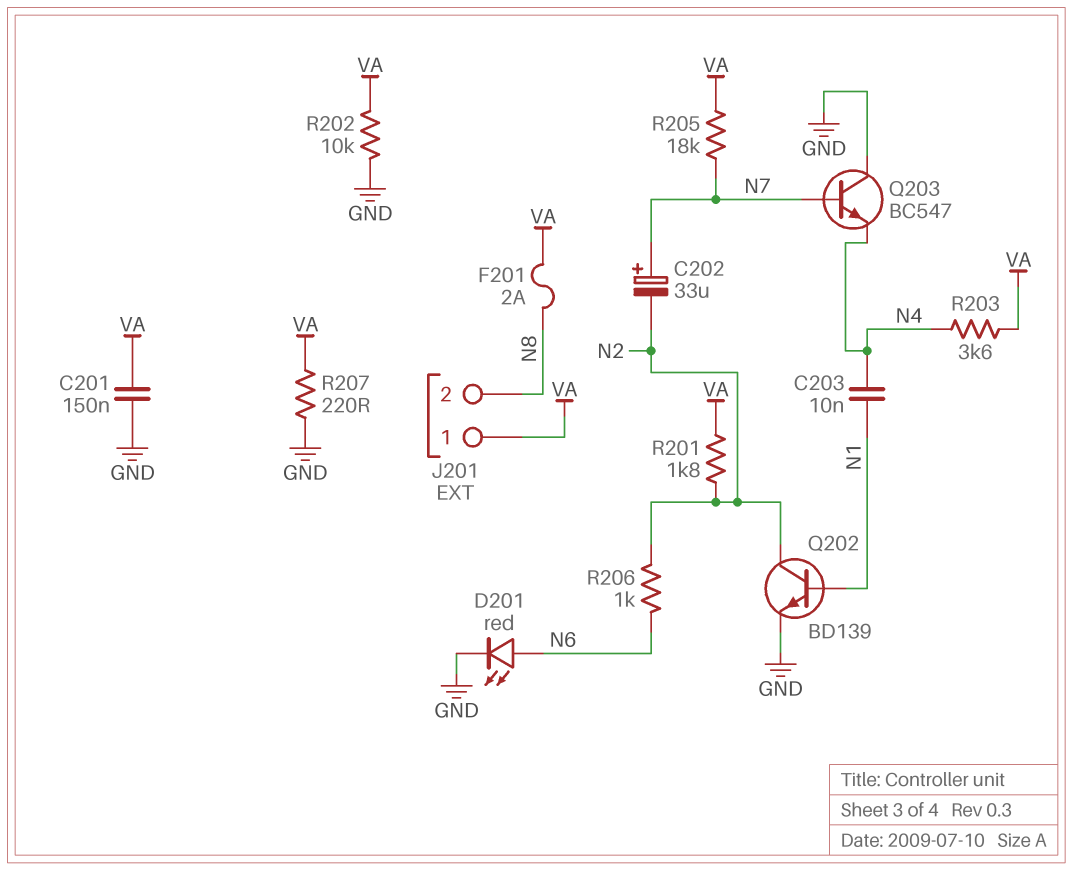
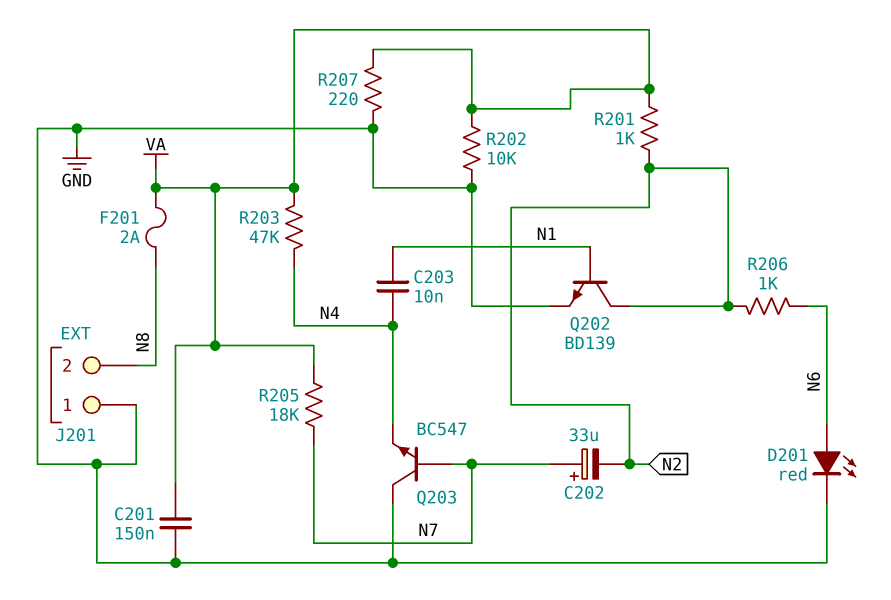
J201 pin 1: VA -> GND
R201: 1.8k (N2, VA) -> 1k (N2, VA)
R203: 3.6k (N4, VA) -> 47k (N4, VA)

